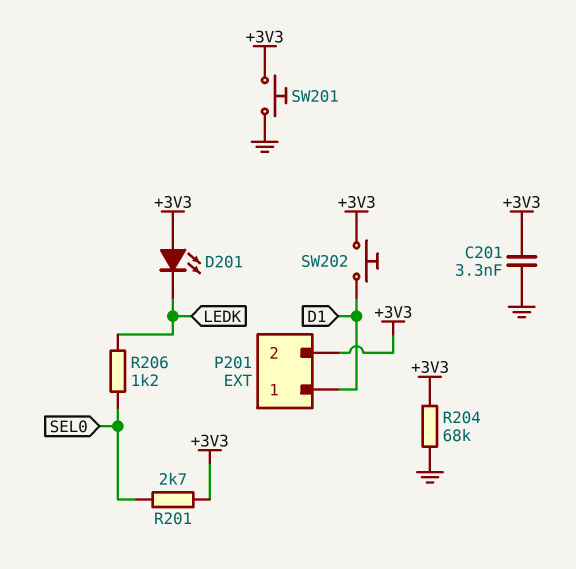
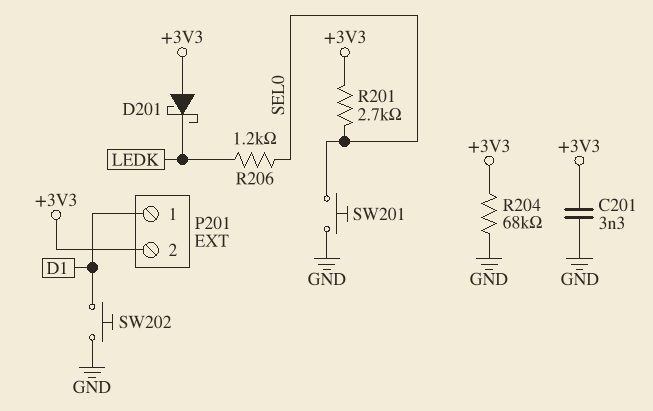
D201: LED (A +3V3, K LEDK) -> schottky (A +3V3, K LEDK)
SW201: button (+3V3, GND) -> button (GND, SEL0)
SW202: button (+3V3, D1) -> button (D1, GND)

